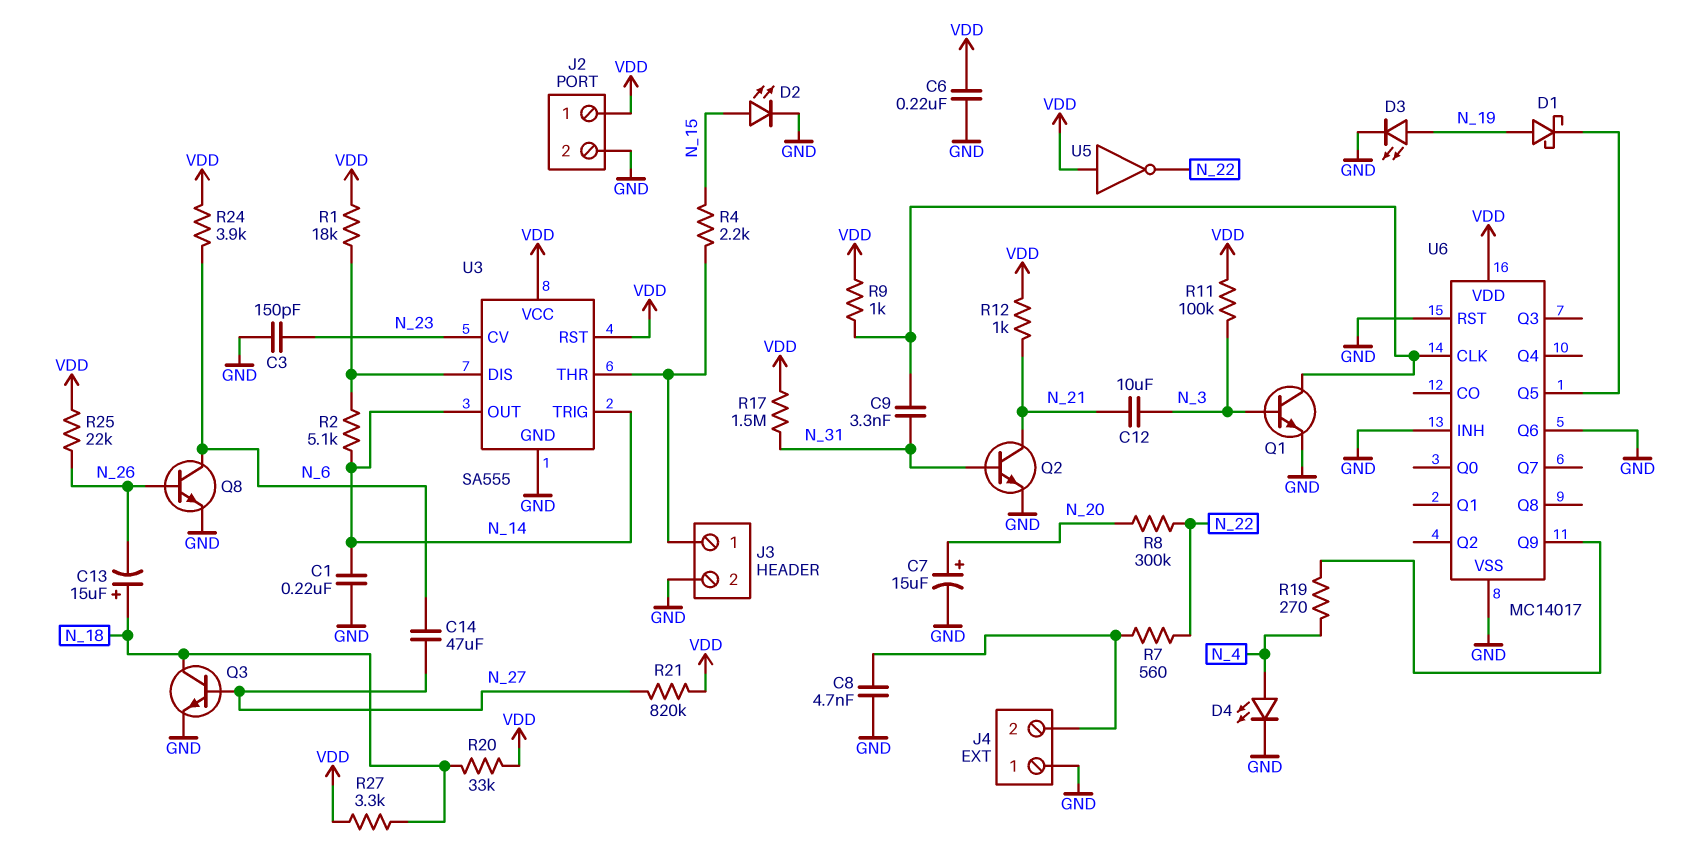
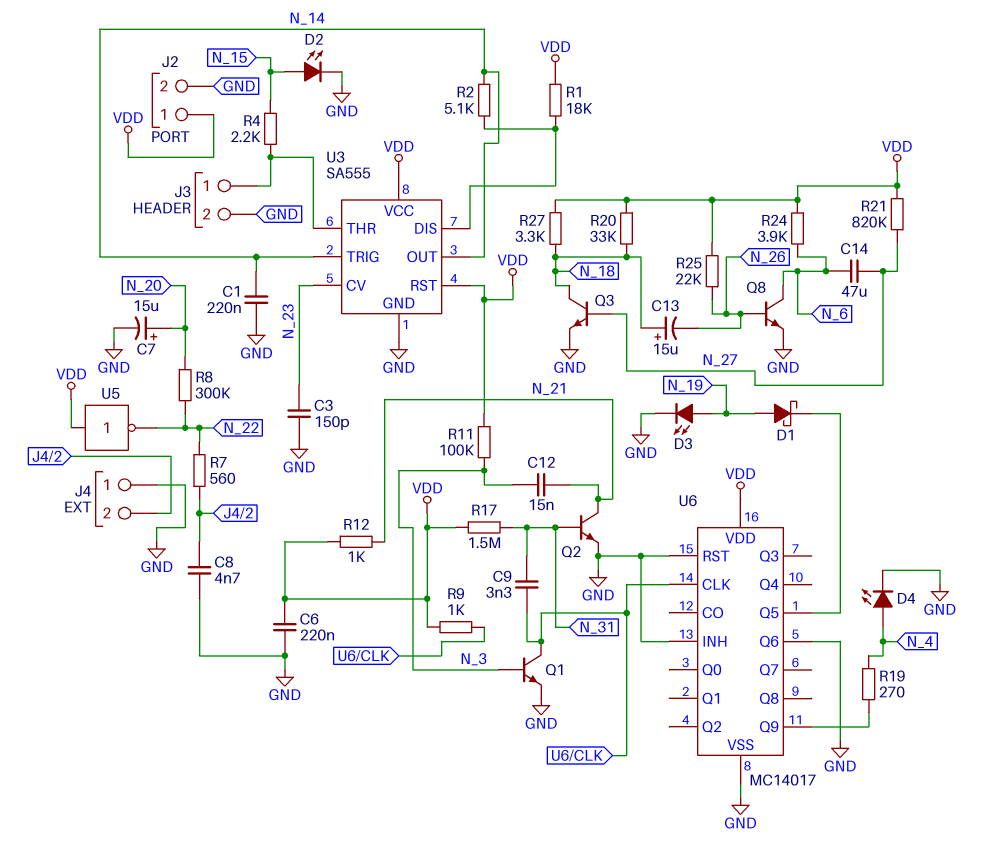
C12: 10uF (N_3, N_21) -> 15nF (N_3, N_21)

